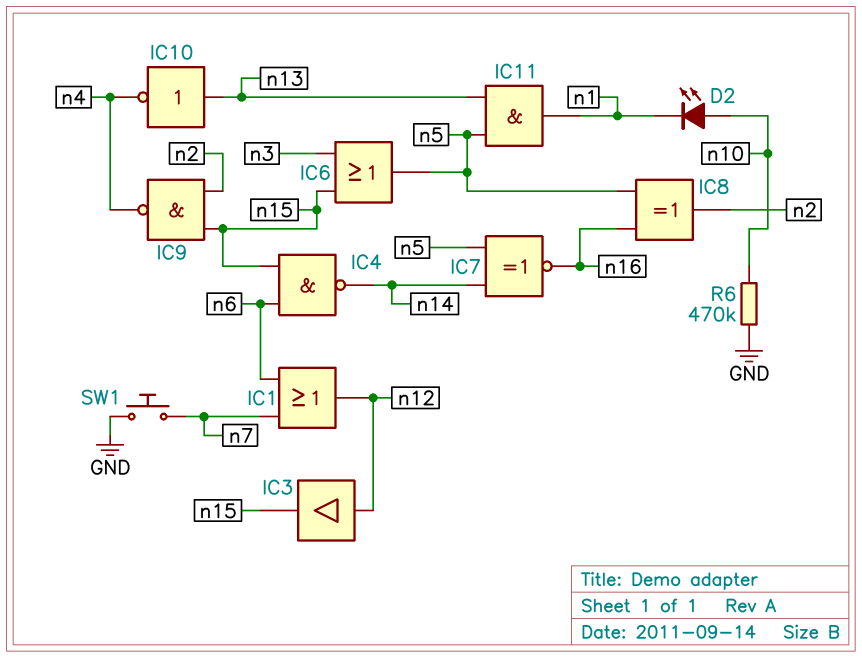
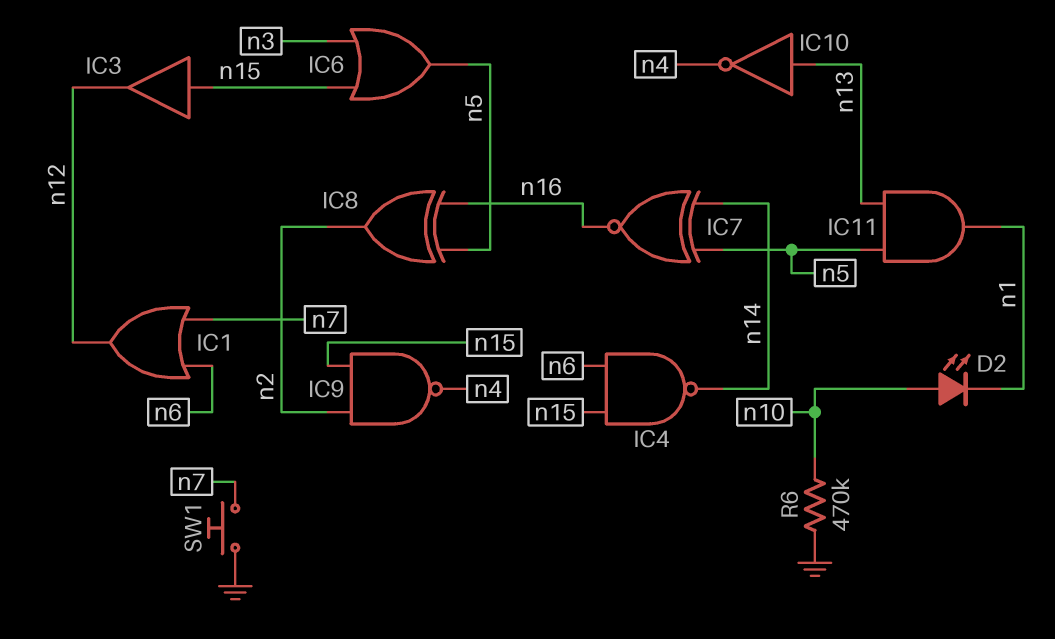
IC3: buffer (in n12, out n15) -> buffer (in n15, out n12)

